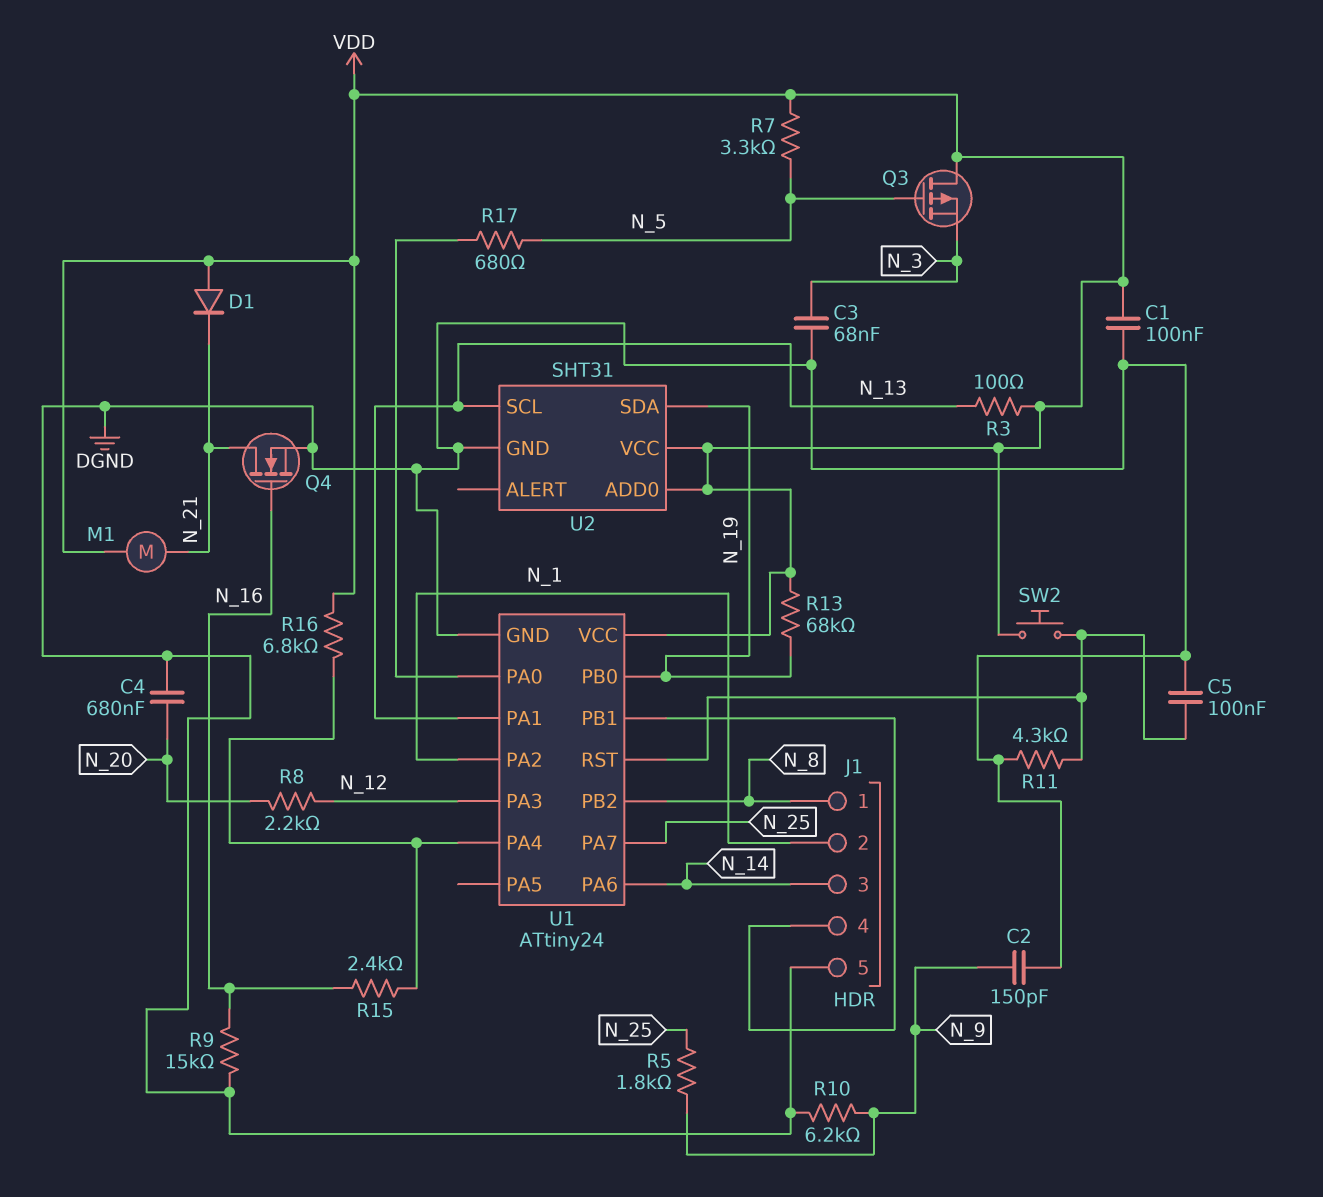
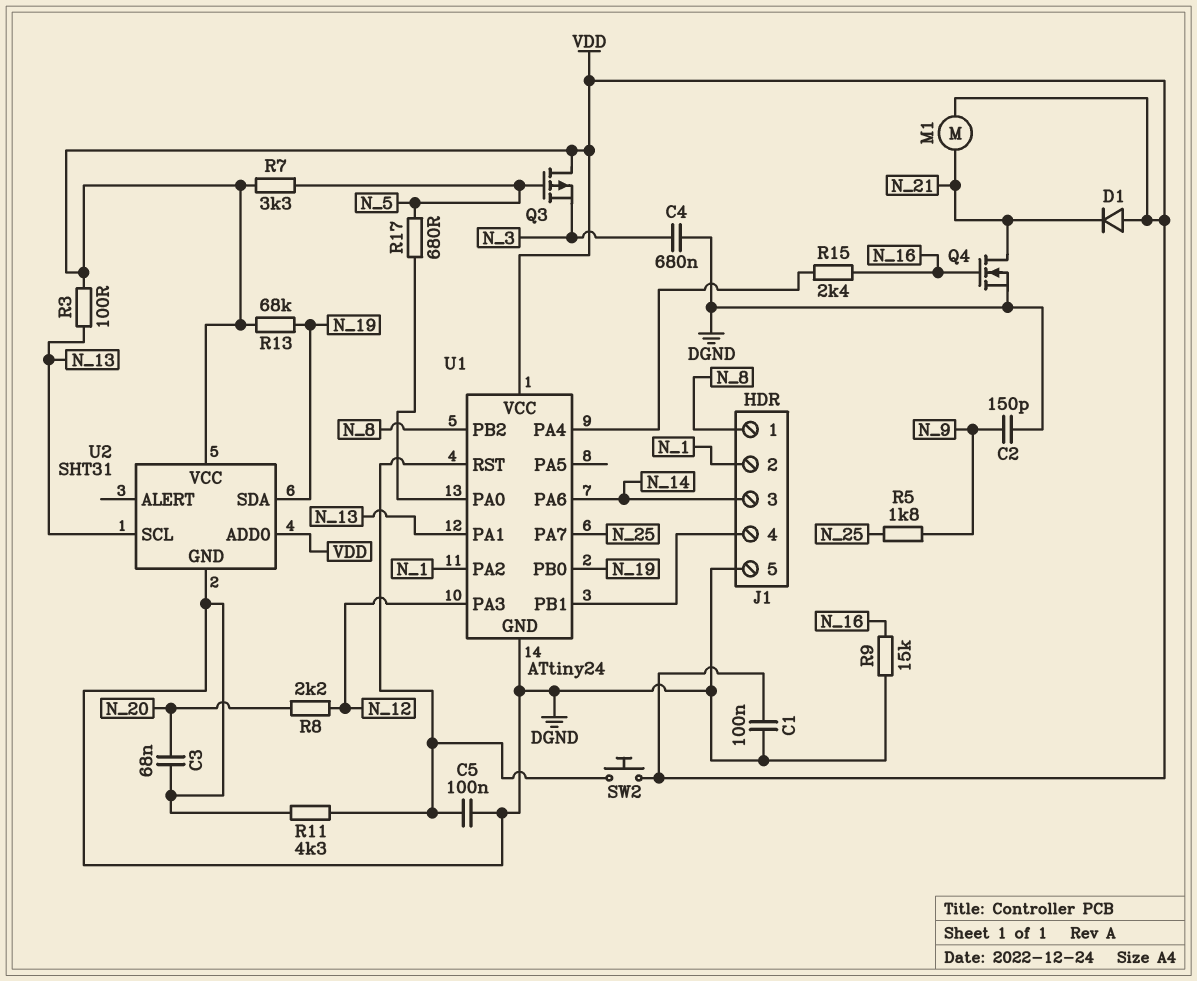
C3: 68nF (DGND, N_3) -> 68nF (DGND, N_20)
C4: 680nF (DGND, N_20) -> 680nF (DGND, N_3)
R10: 6.2k (DGND, N_9) -> none
R16: 6.8k (U1/PA4, VDD) -> none

